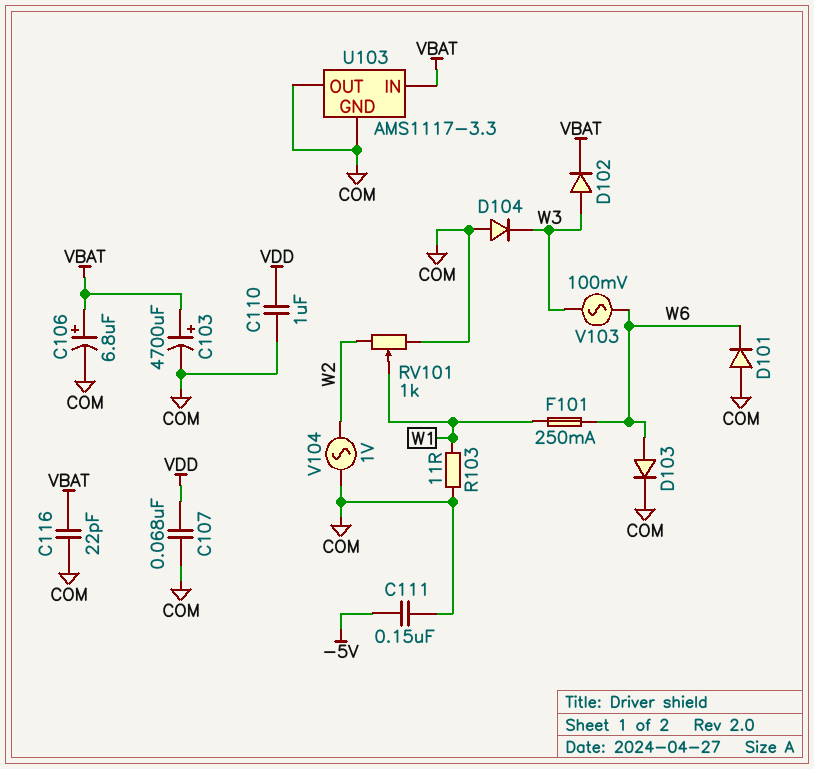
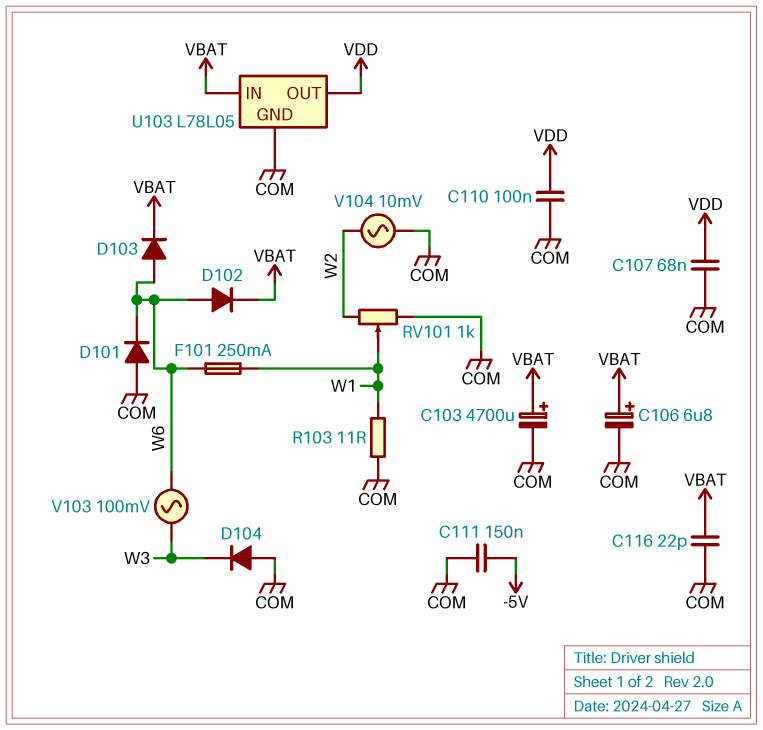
C110: 1uF (COM, VDD) -> 100nF (COM, VDD)
D102: diode (A W3, K VBAT) -> diode (A W6, K VBAT)
D103: diode (A W6, K COM) -> diode (A W6, K VBAT)
U103: AMS1117-3.3 -> L78L05
U103 pin OUT: COM -> VDD
V104: AC 1V (COM, W2) -> AC 10mV (COM, W2)

